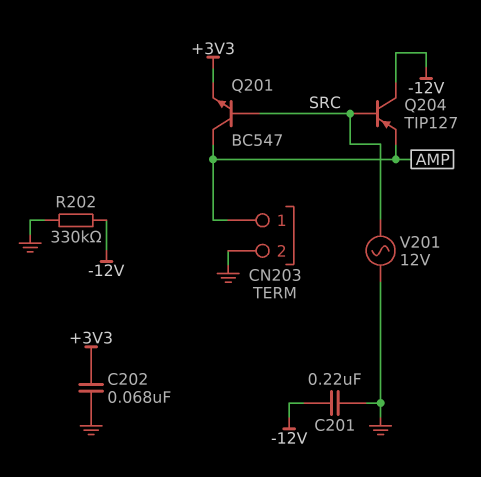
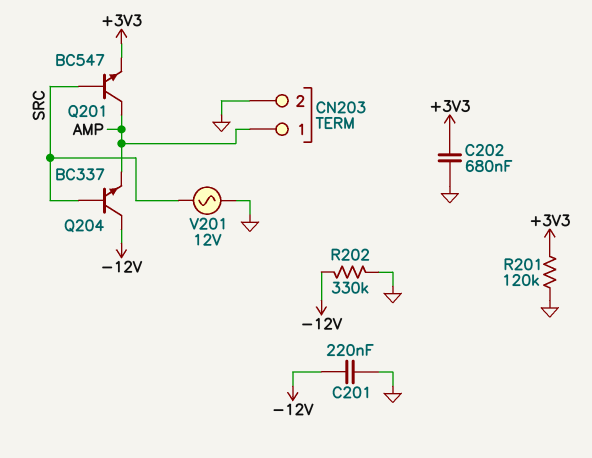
C202: 68nF (+3V3, GND) -> 680nF (+3V3, GND)
Q204: PNP TIP127 (B SRC, C -12V, E AMP) -> NPN BC337 (B SRC, C -12V, E AMP)
R201: none -> 120k (+3V3, GND)

